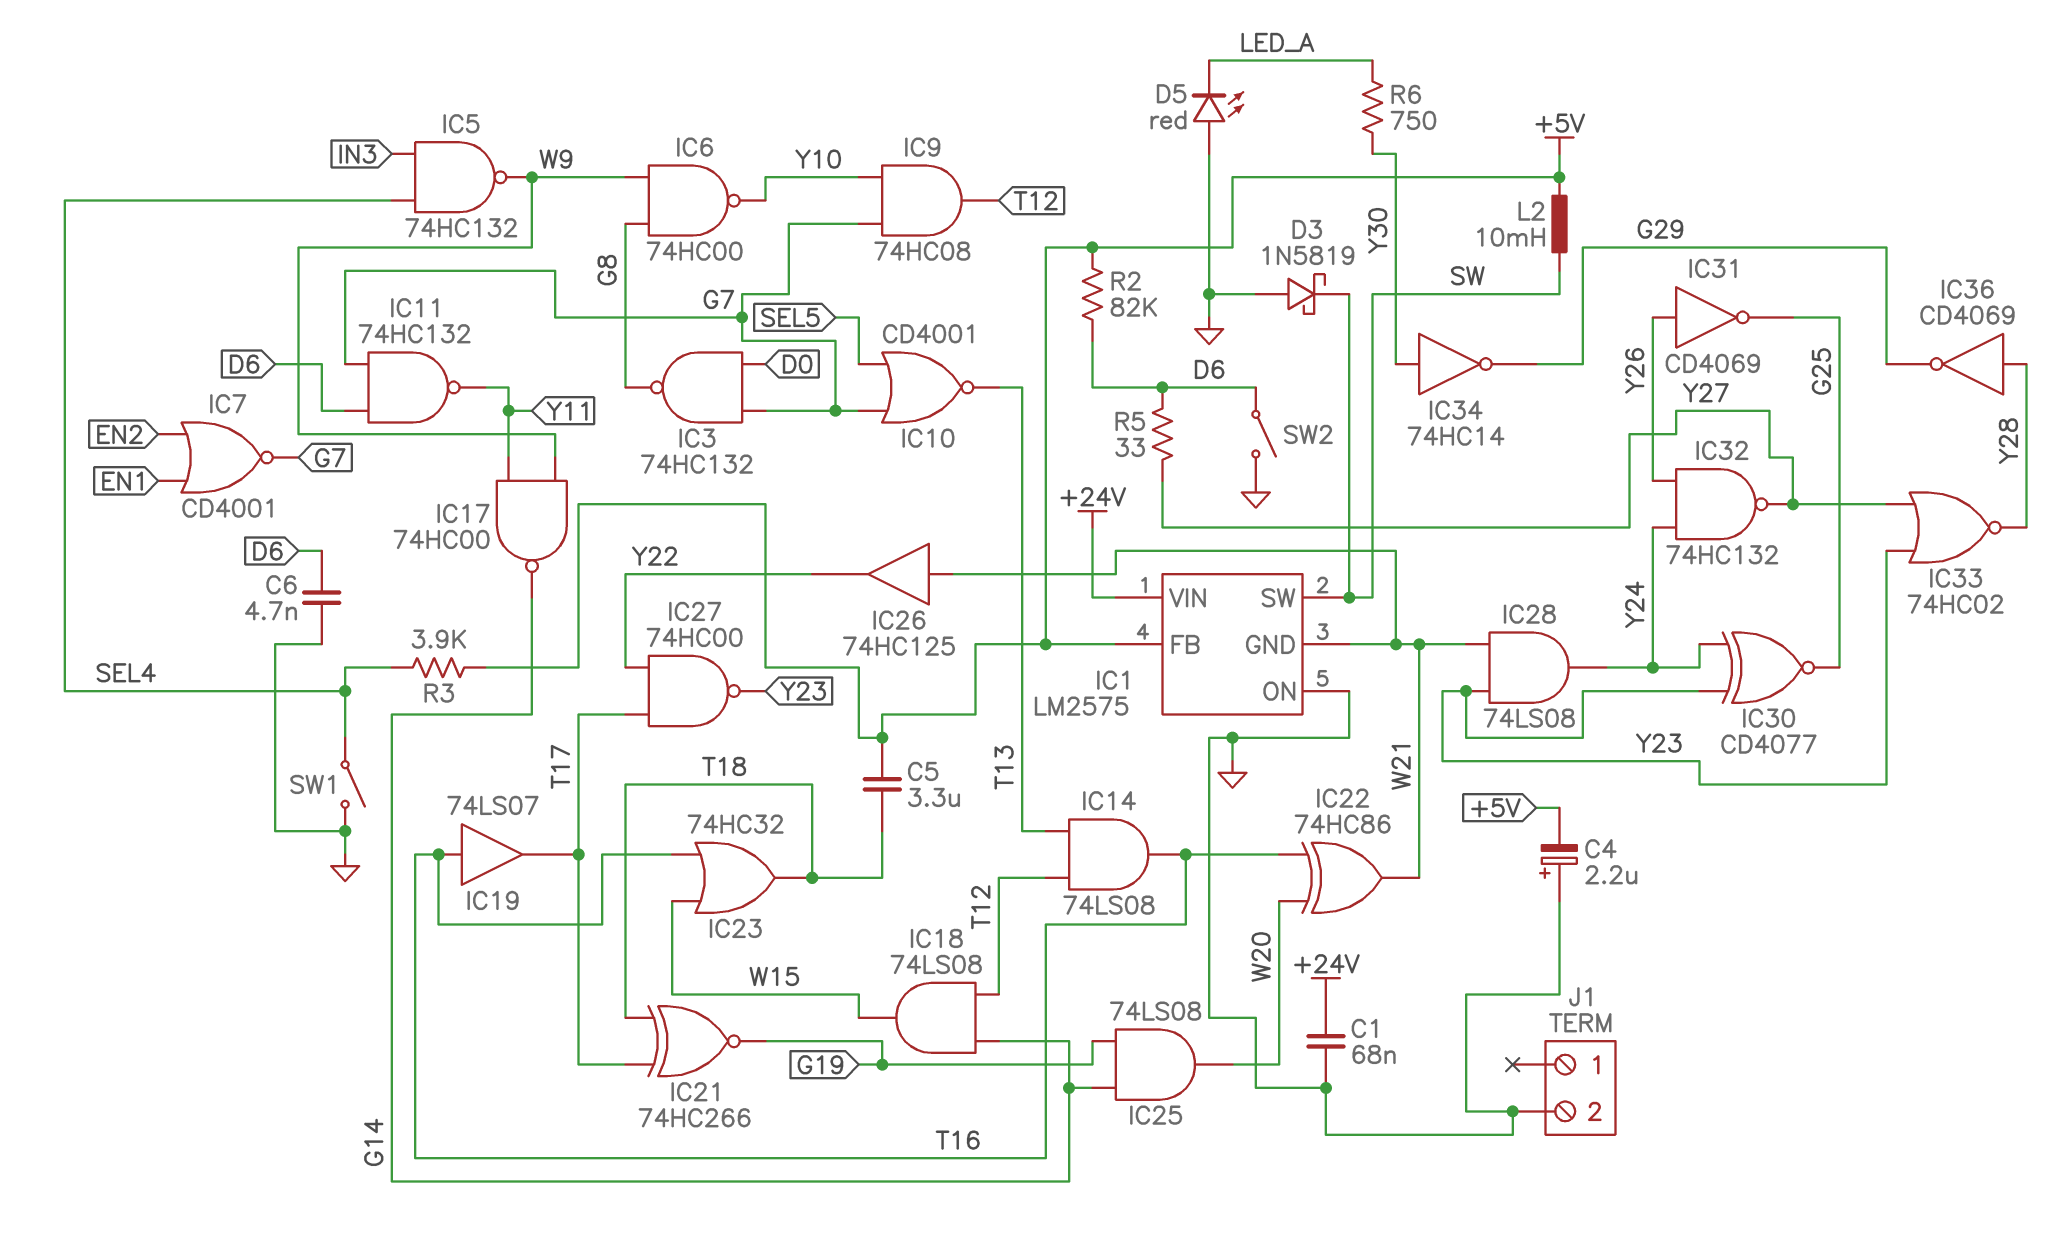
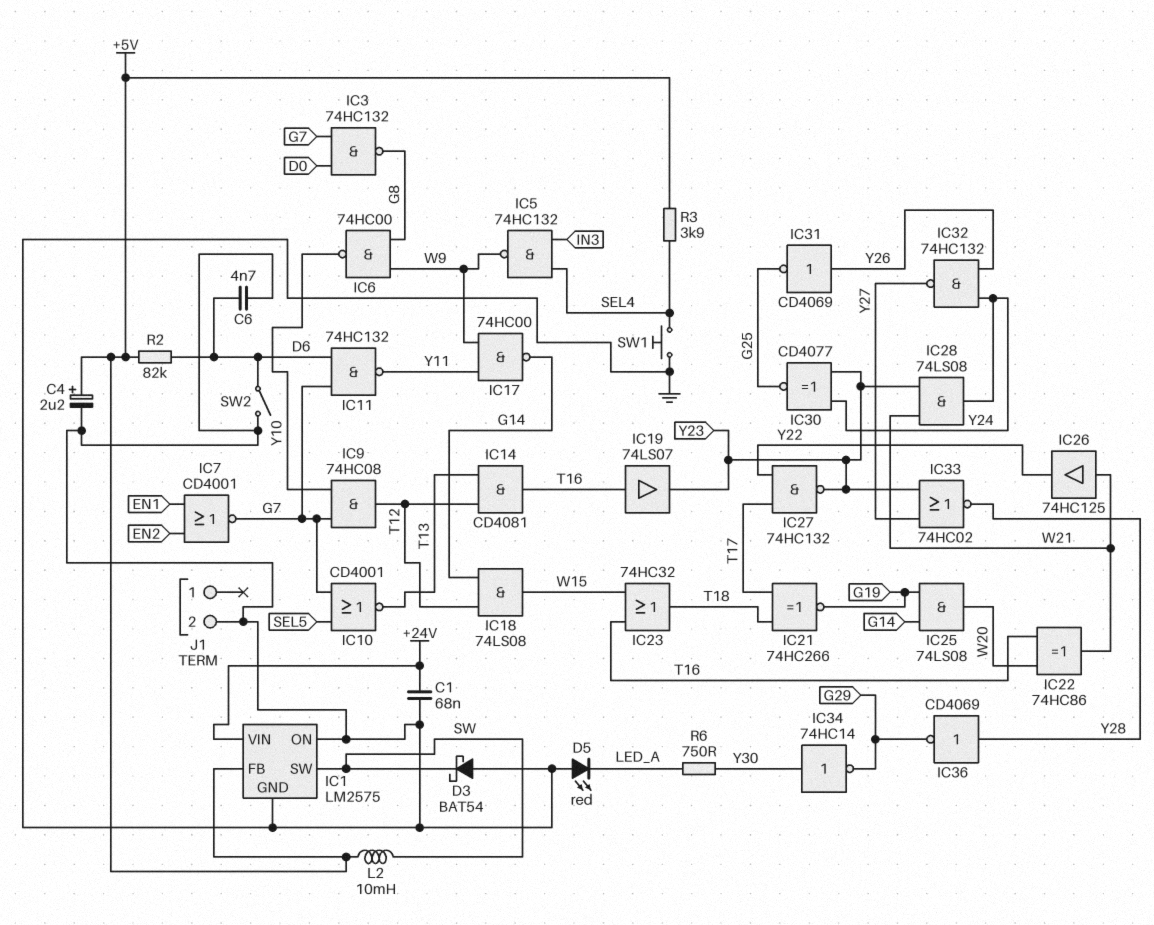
C4: 2.2uF (plus GND, minus +5V) -> 2.2uF (plus +5V, minus GND)
C5: 3.3uF (+5V, T18) -> none
D3: schottky 1N5819 (A GND, K SW) -> schottky BAT54 (A GND, K SW)
IC1 pin GND: W21 -> GND
IC14: AND 74LS08 (in T12, in T13, out T16) -> AND CD4081 (in T12, in T13, out T16)
IC19: buffer 74LS07 (in T16, out T17) -> buffer 74LS07 (in T16, out Y23)
IC27: NAND 74HC00 (in T17, in Y22, out Y23) -> NAND 74HC132 (in T17, in Y22, out Y23)
R5: 33 (D6, Y27) -> none
SW1: switch (GND, SEL4) -> button (GND, SEL4)

